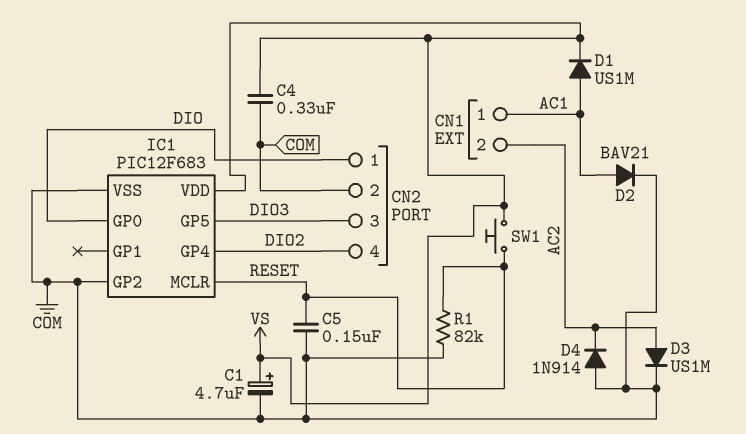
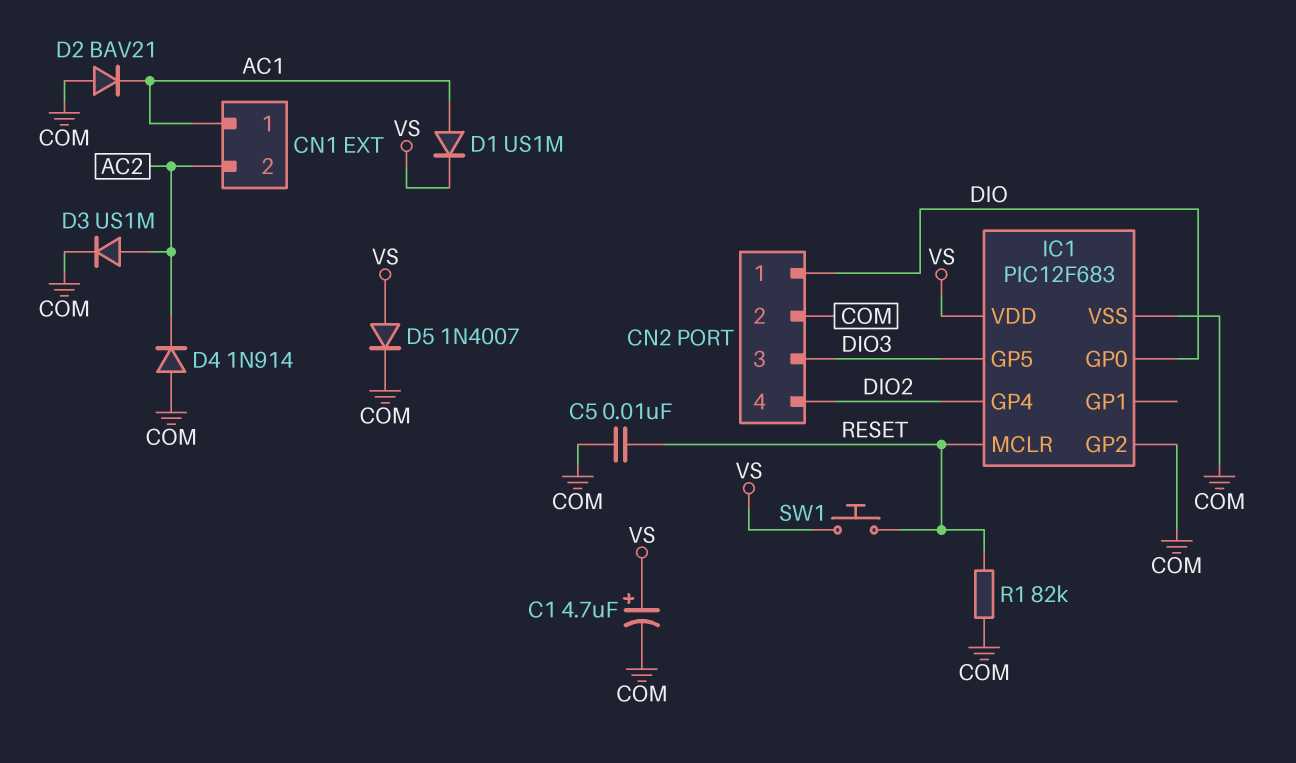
C4: 330nF (COM, VS) -> none
C5: 150nF (COM, RESET) -> 10nF (COM, RESET)
D2: diode BAV21 (A AC1, K COM) -> diode BAV21 (A COM, K AC1)
D5: none -> diode 1N4007 (A VS, K COM)

